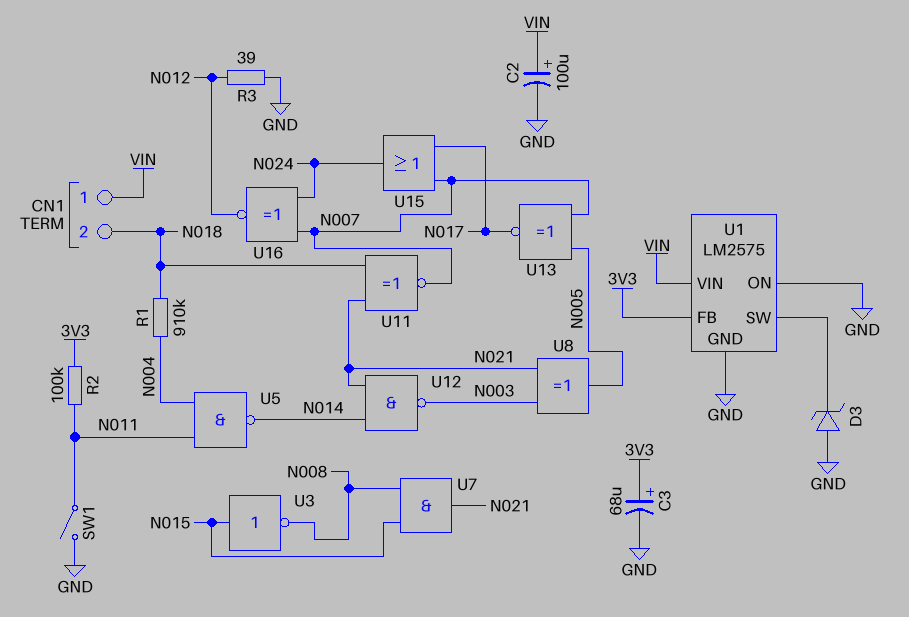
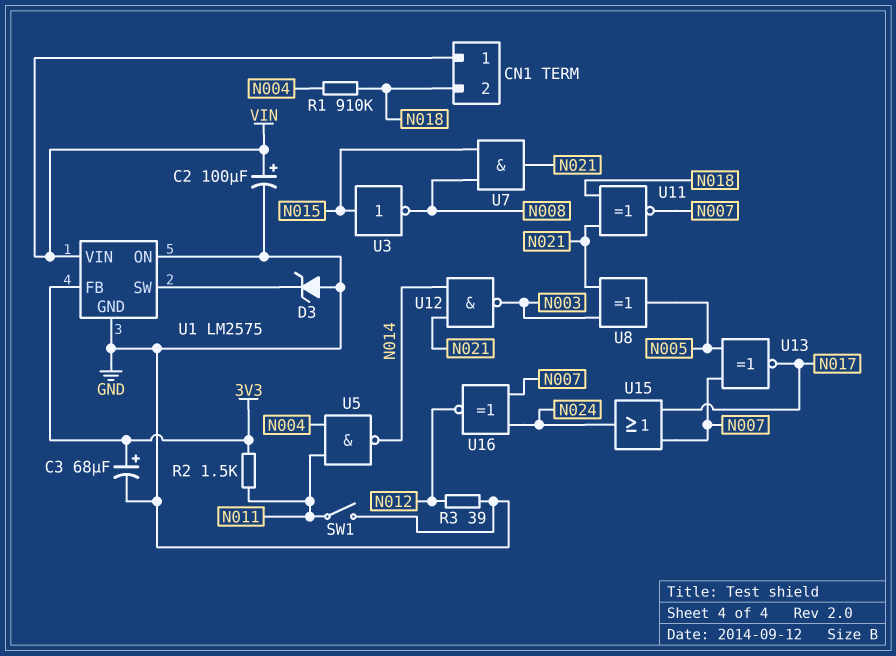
R2: 100k (3V3, N011) -> 1.5k (3V3, N011)

